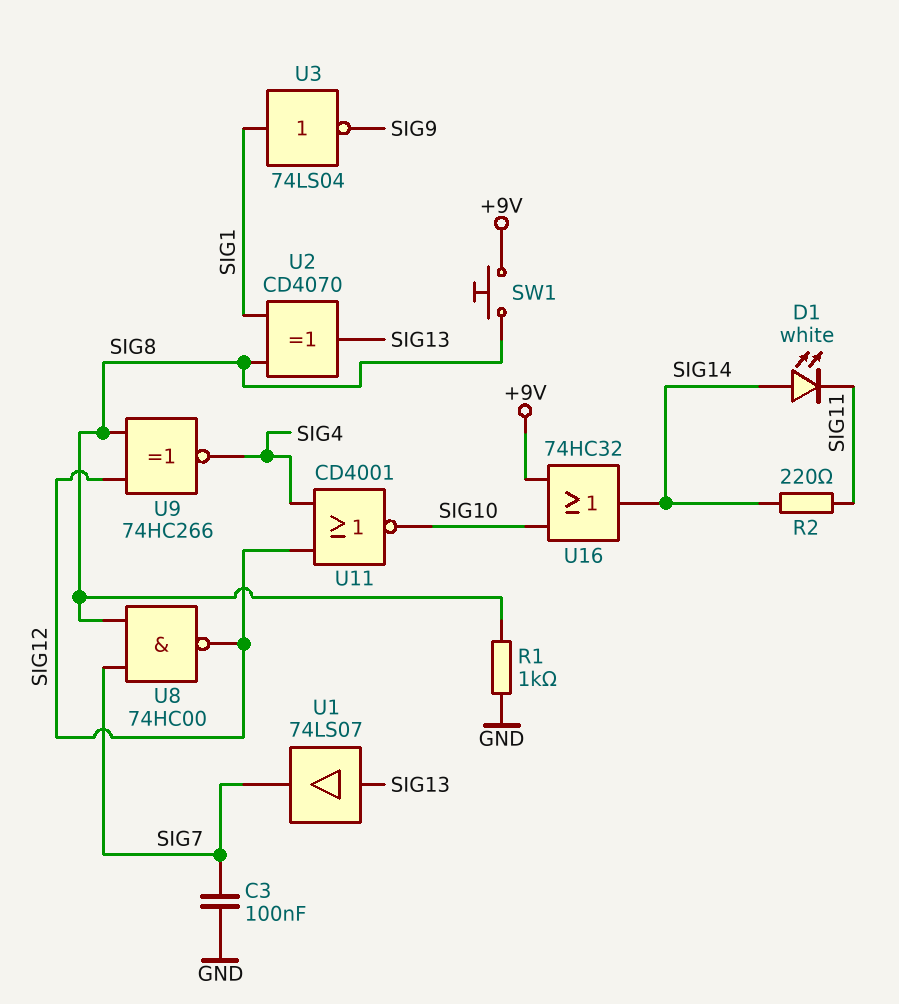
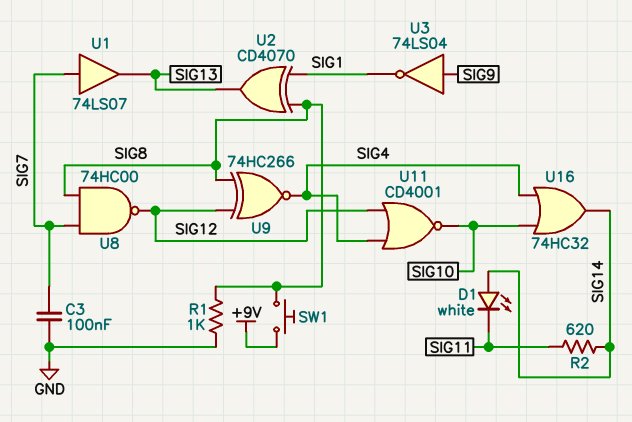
R2: 220 (SIG11, SIG14) -> 620 (SIG11, SIG14)
U1: buffer 74LS07 (in SIG13, out SIG7) -> buffer 74LS07 (in SIG7, out SIG13)
U3: NOT 74LS04 (in SIG1, out SIG9) -> NOT 74LS04 (in SIG9, out SIG1)
U16: OR 74HC32 (in +9V, in SIG10, out SIG14) -> OR 74HC32 (in SIG4, in SIG10, out SIG14)

